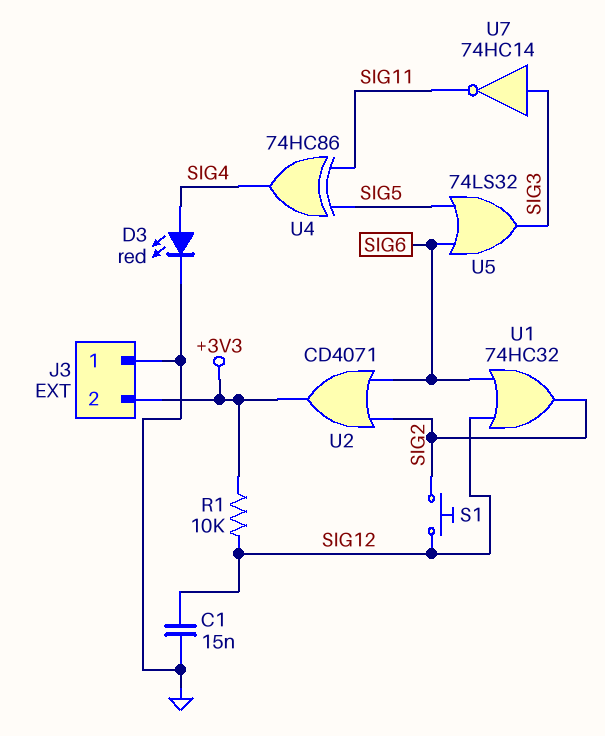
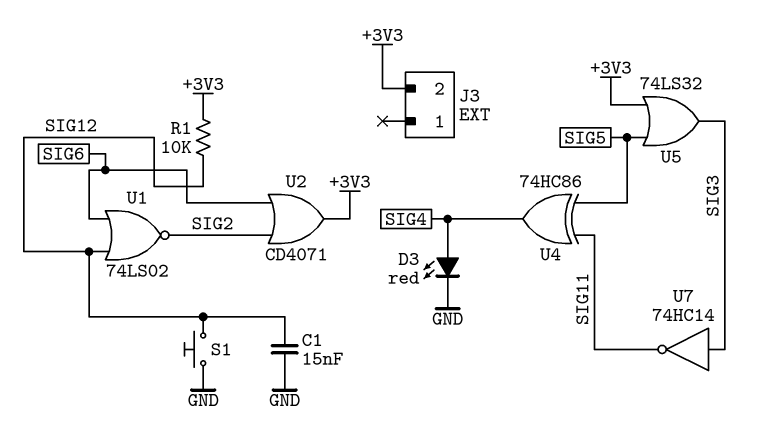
J3 pin 1: GND -> none
S1: button (SIG2, SIG12) -> button (GND, SIG12)
U1: OR 74HC32 (in SIG6, in SIG12, out SIG2) -> NOR 74LS02 (in SIG6, in SIG12, out SIG2)
U5: OR 74LS32 (in SIG5, in SIG6, out SIG3) -> OR 74LS32 (in +3V3, in SIG5, out SIG3)

